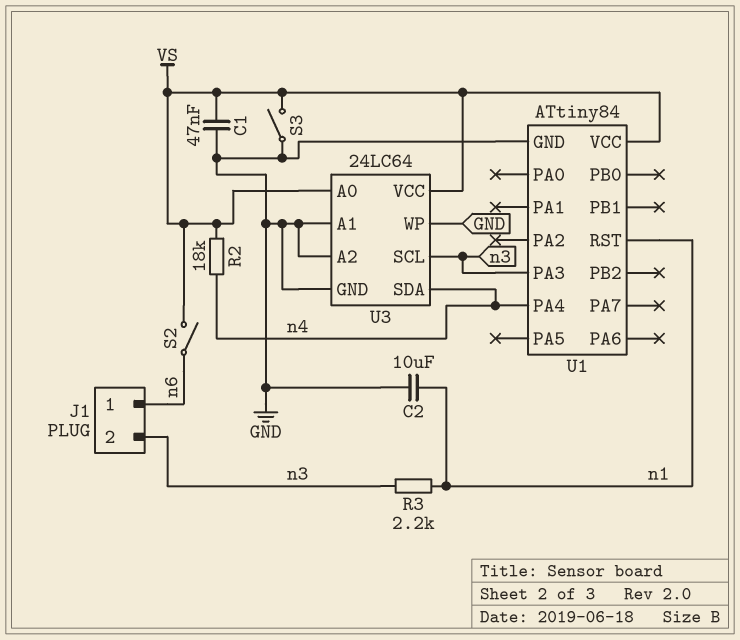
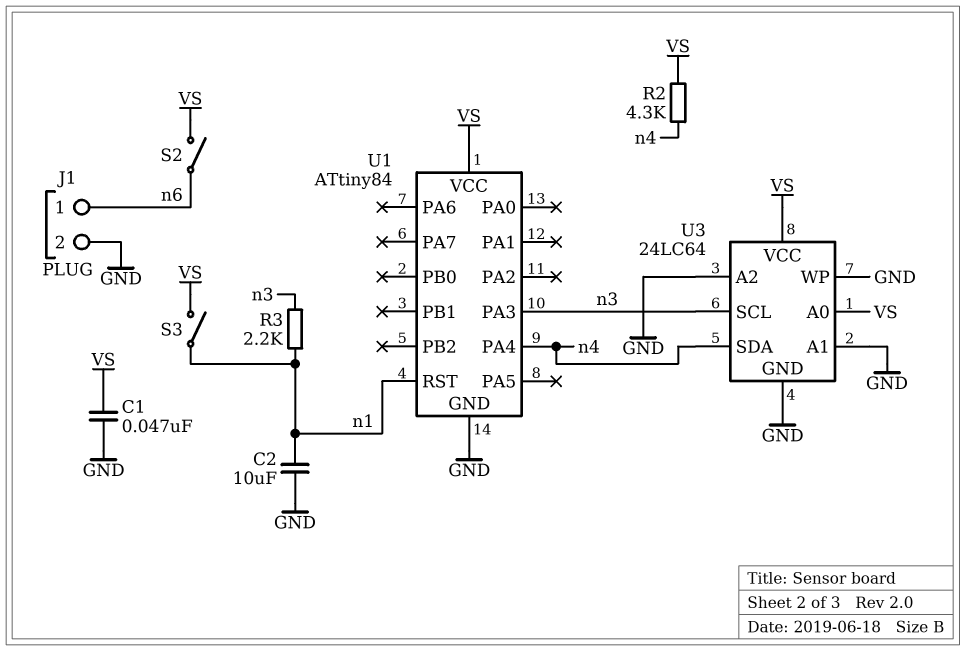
J1 pin 2: n3 -> GND
R2: 18k (VS, n4) -> 4.3k (VS, n4)
S3: switch (GND, VS) -> switch (VS, n1)

